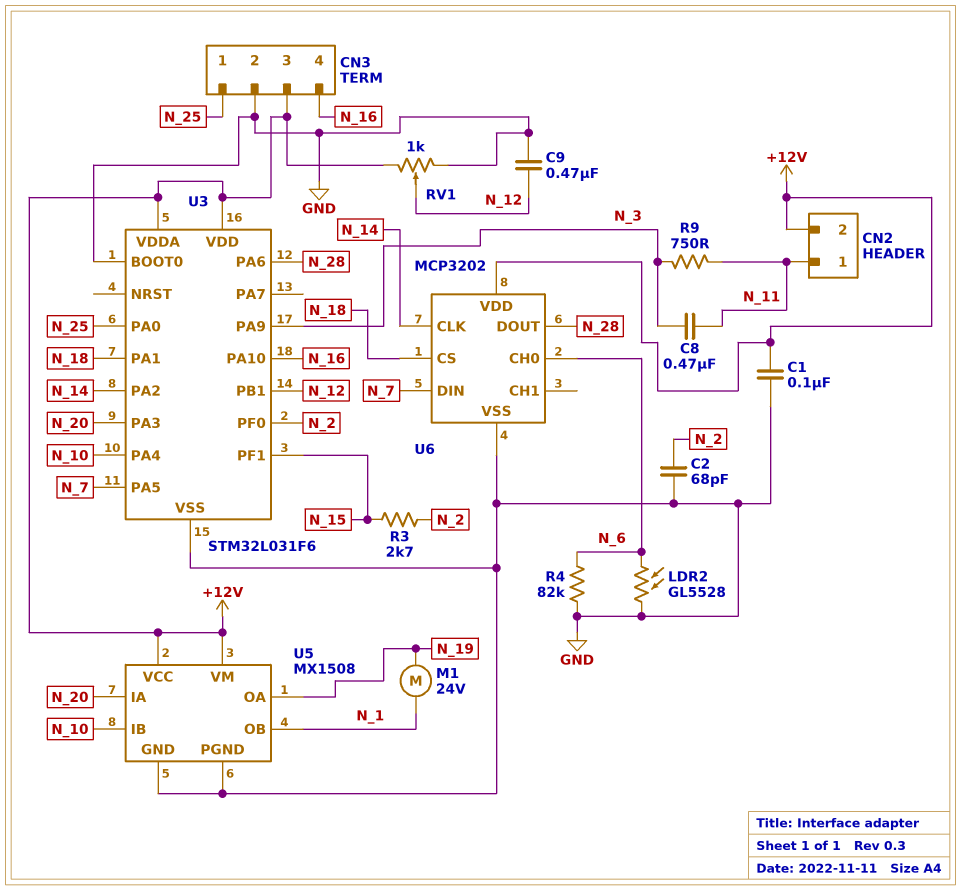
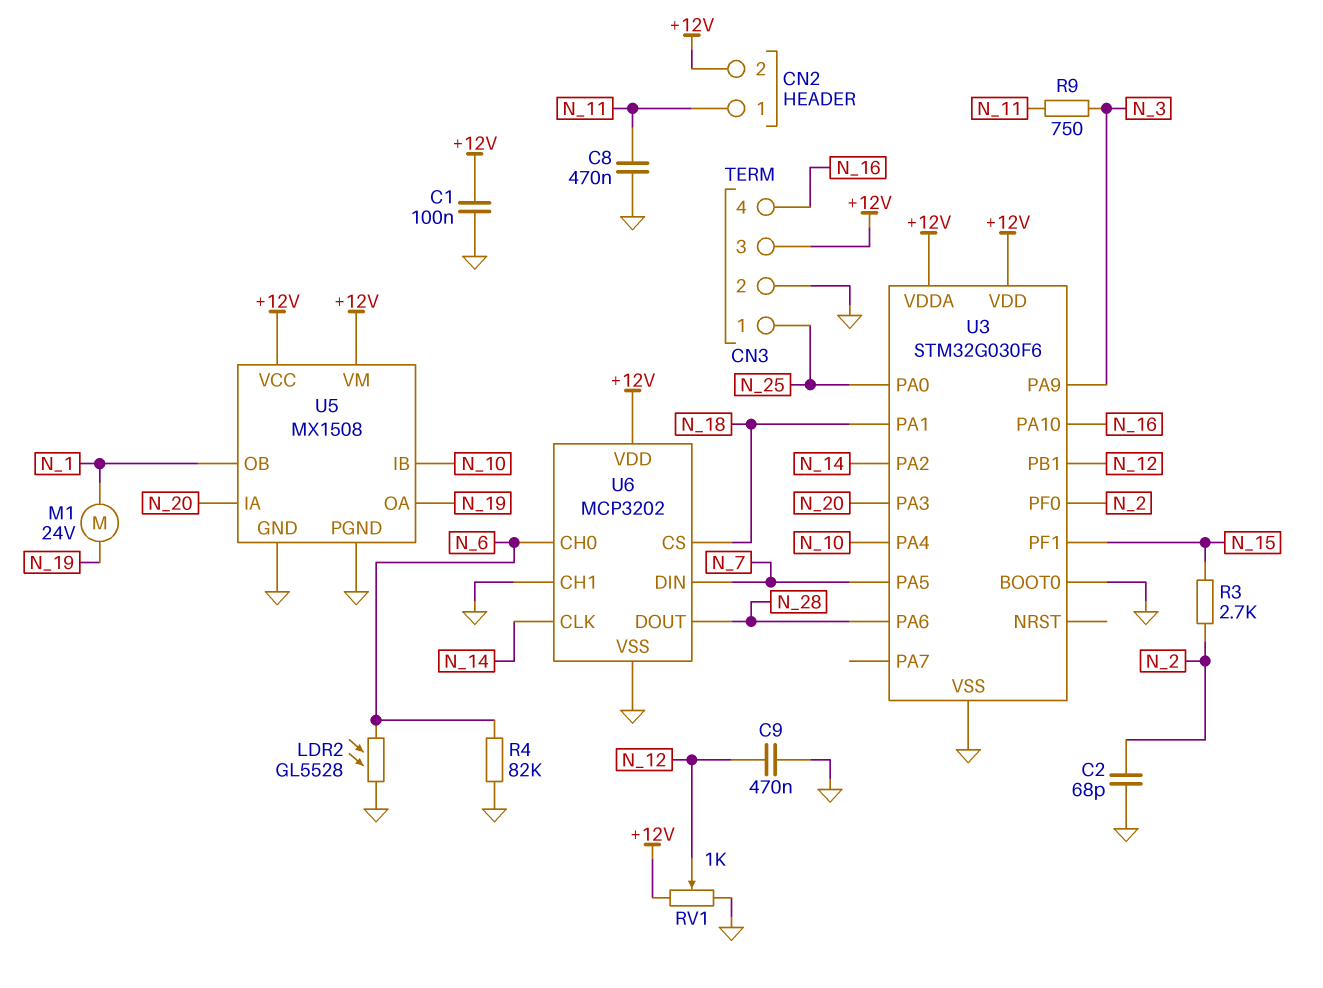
C8: 470nF (N_3, N_11) -> 470nF (GND, N_11)
U3: STM32L031F6 -> STM32G030F6
U6 pin CH1: none -> GND

